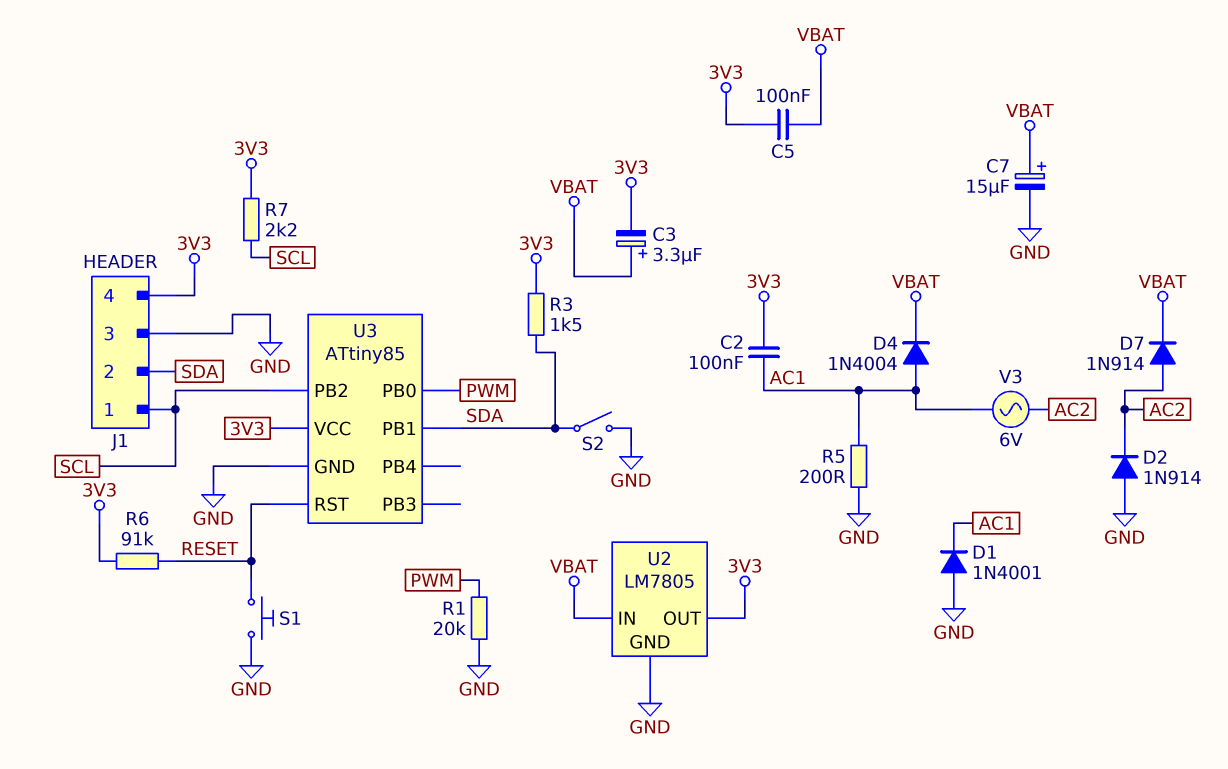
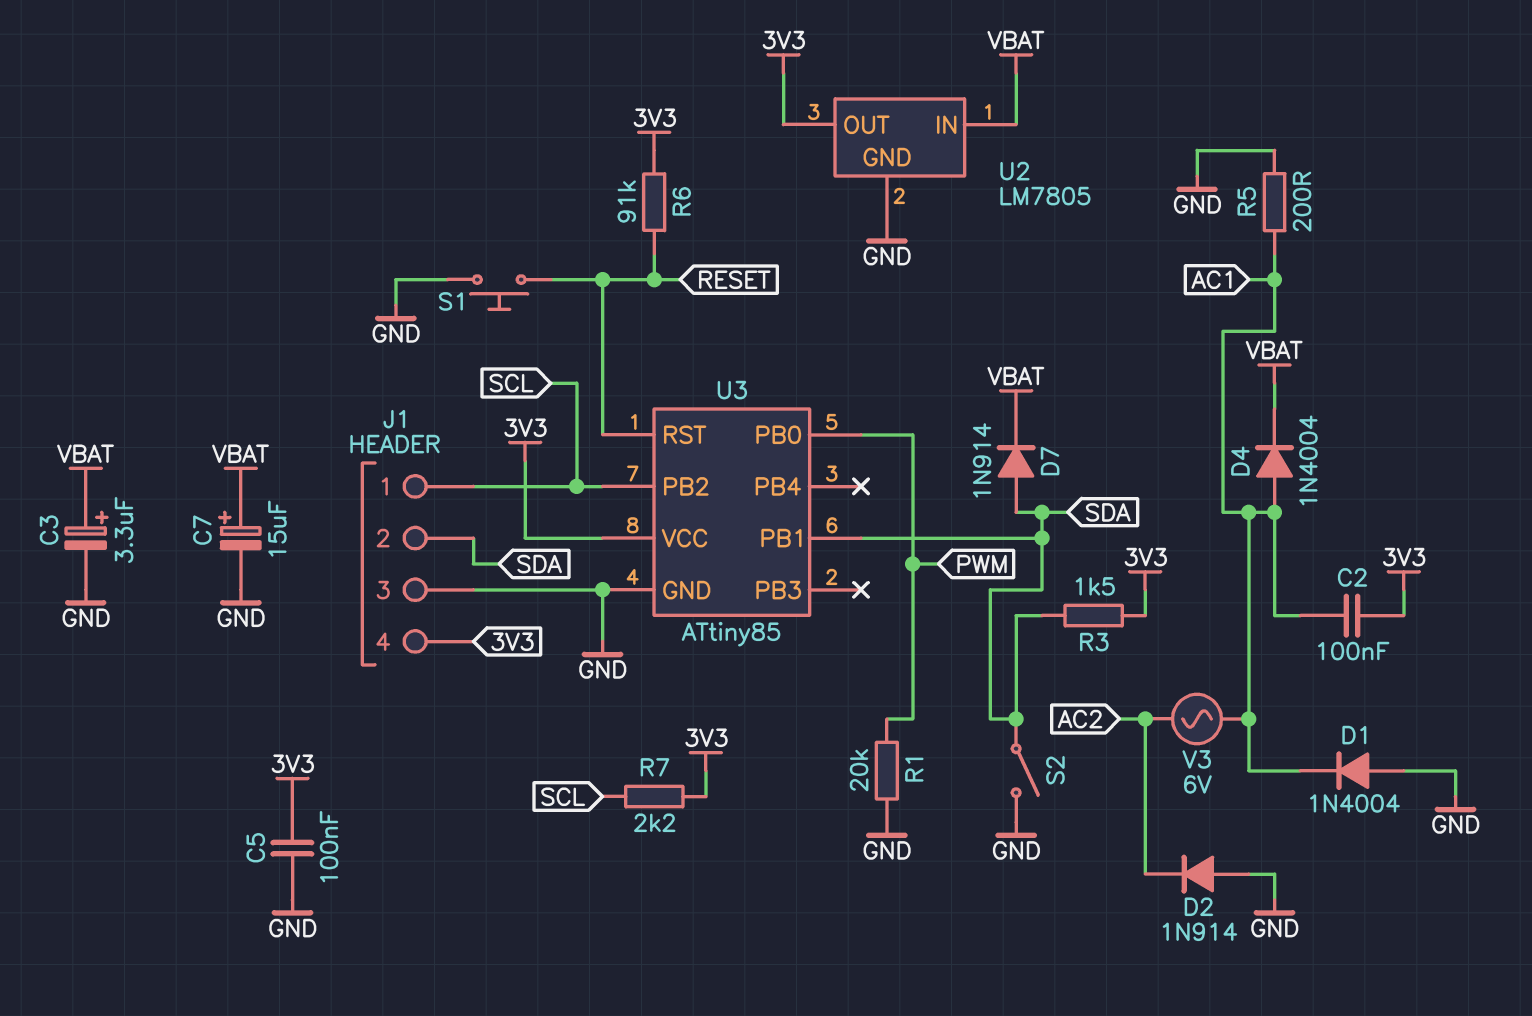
C3: 3.3uF (plus VBAT, minus 3V3) -> 3.3uF (plus VBAT, minus GND)
C5: 100nF (3V3, VBAT) -> 100nF (3V3, GND)
D1: diode 1N4001 (A GND, K AC1) -> diode 1N4004 (A GND, K AC1)
D7: diode 1N914 (A AC2, K VBAT) -> diode 1N914 (A SDA, K VBAT)

